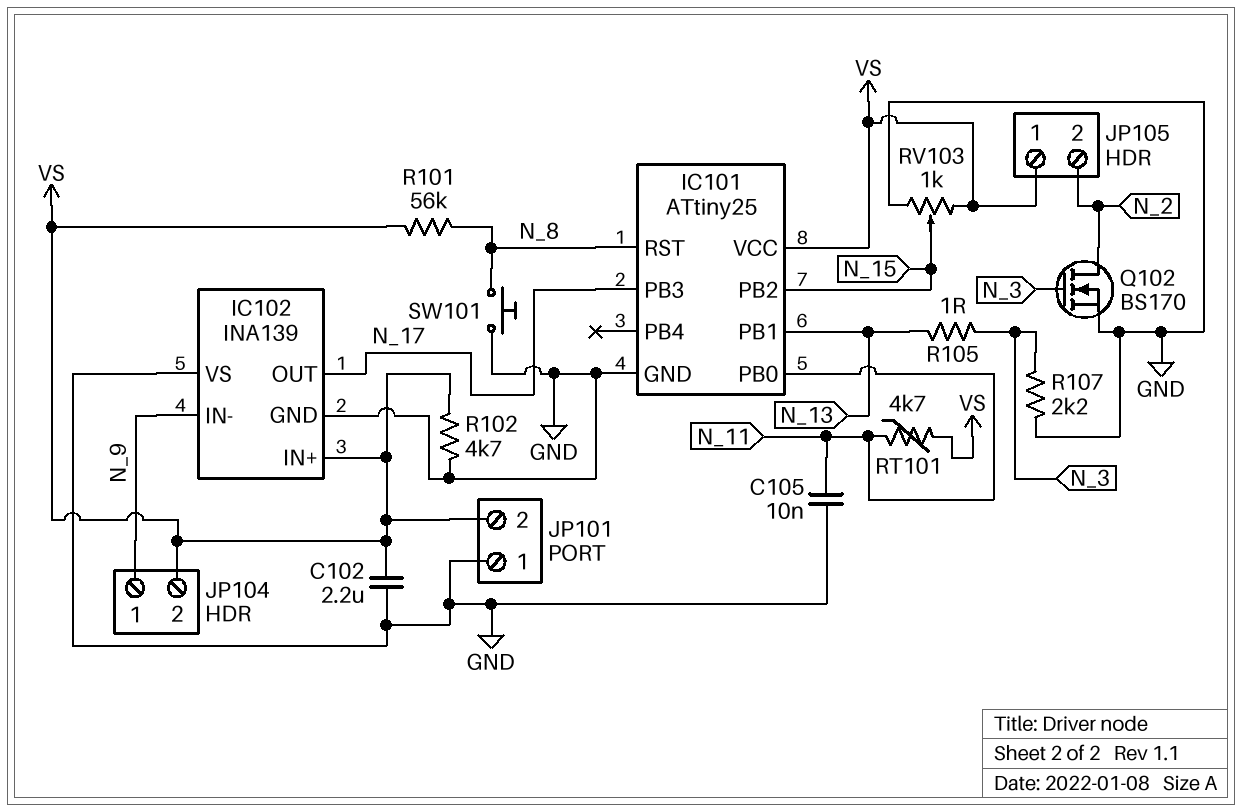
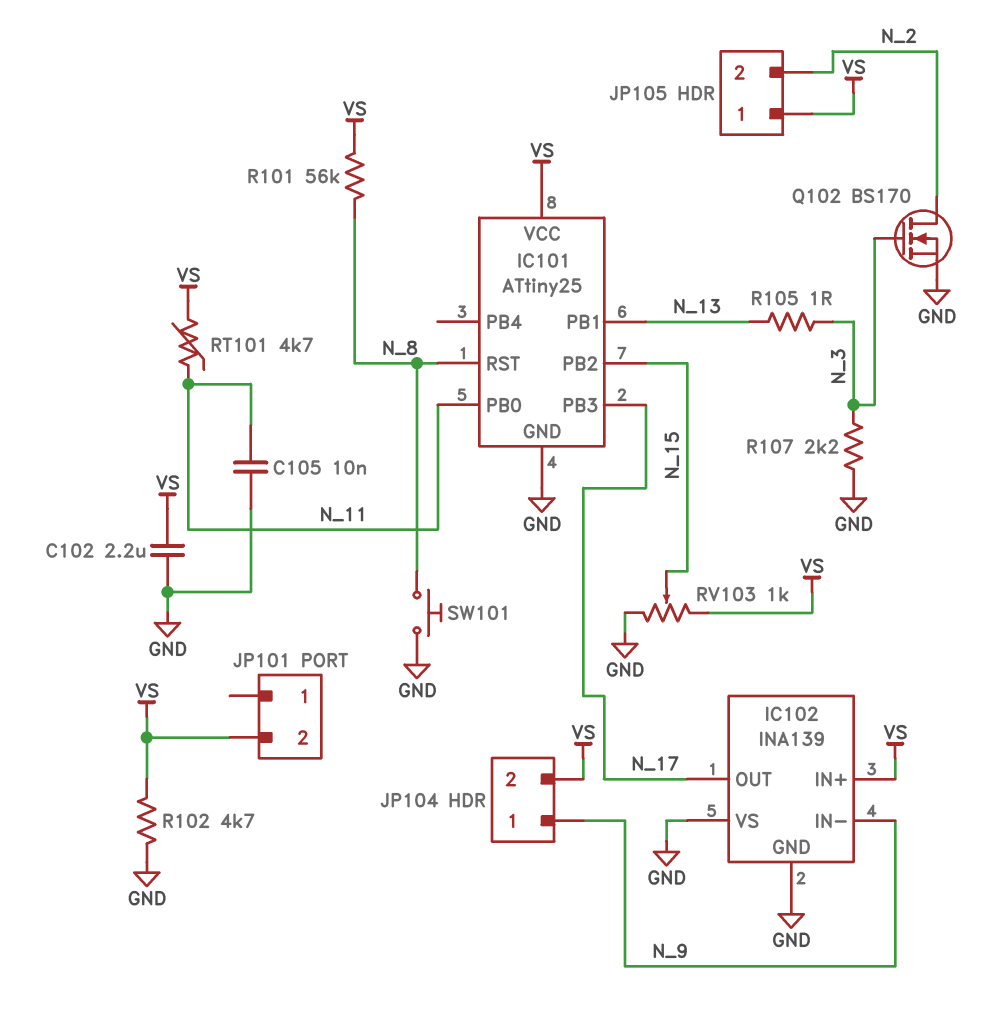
JP101 pin 1: GND -> none

